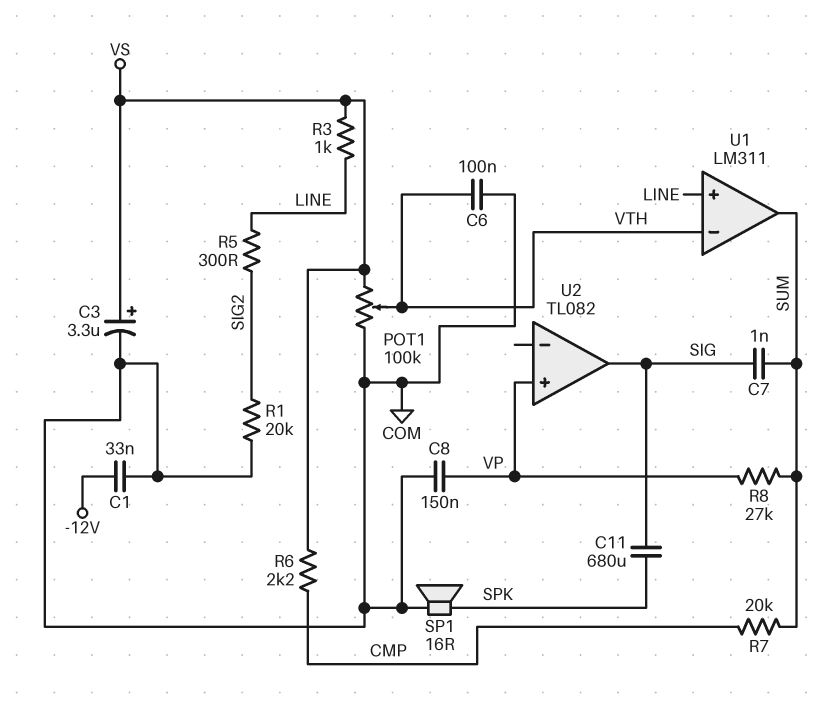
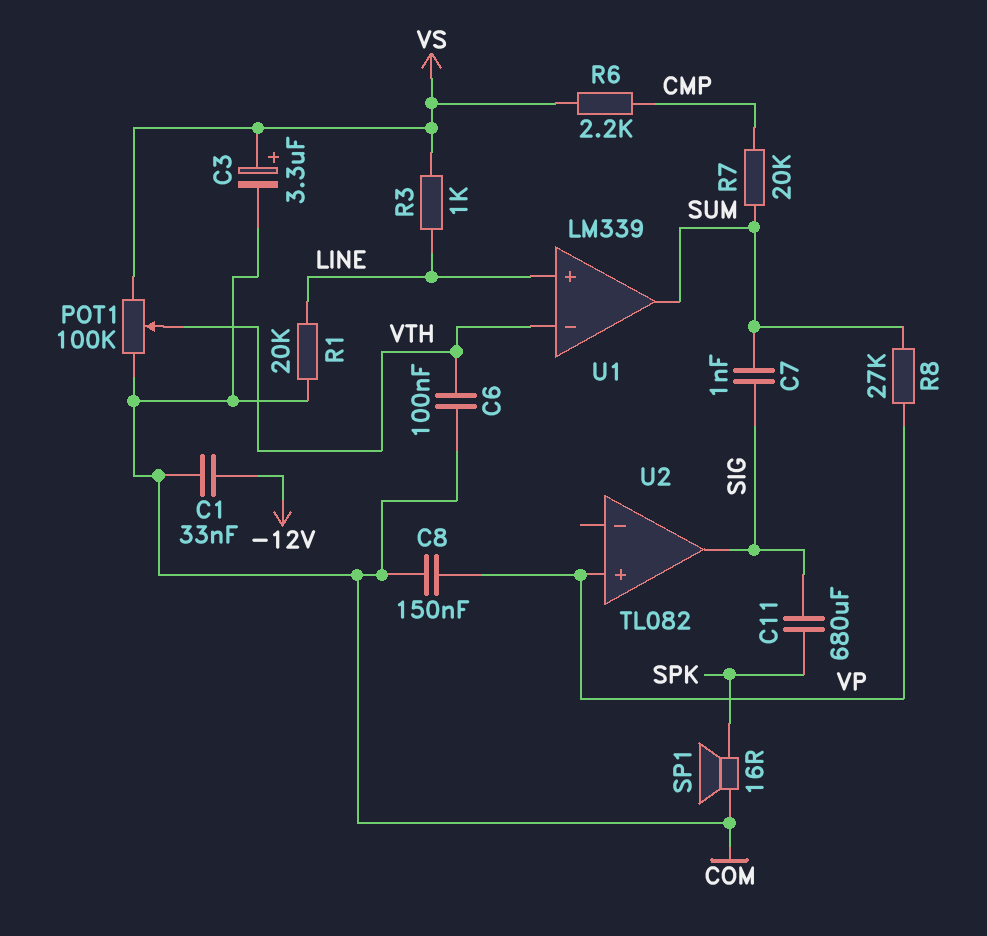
R1: 20k (COM, SIG2) -> 20k (COM, LINE)
R5: 300 (LINE, SIG2) -> none
U1: LM311 -> LM339

